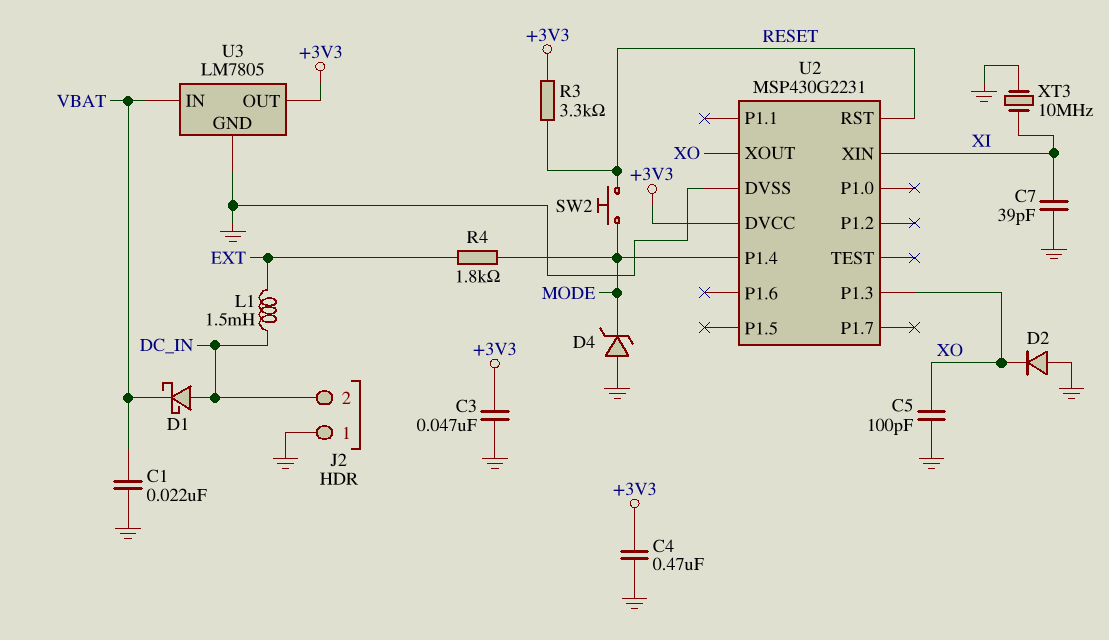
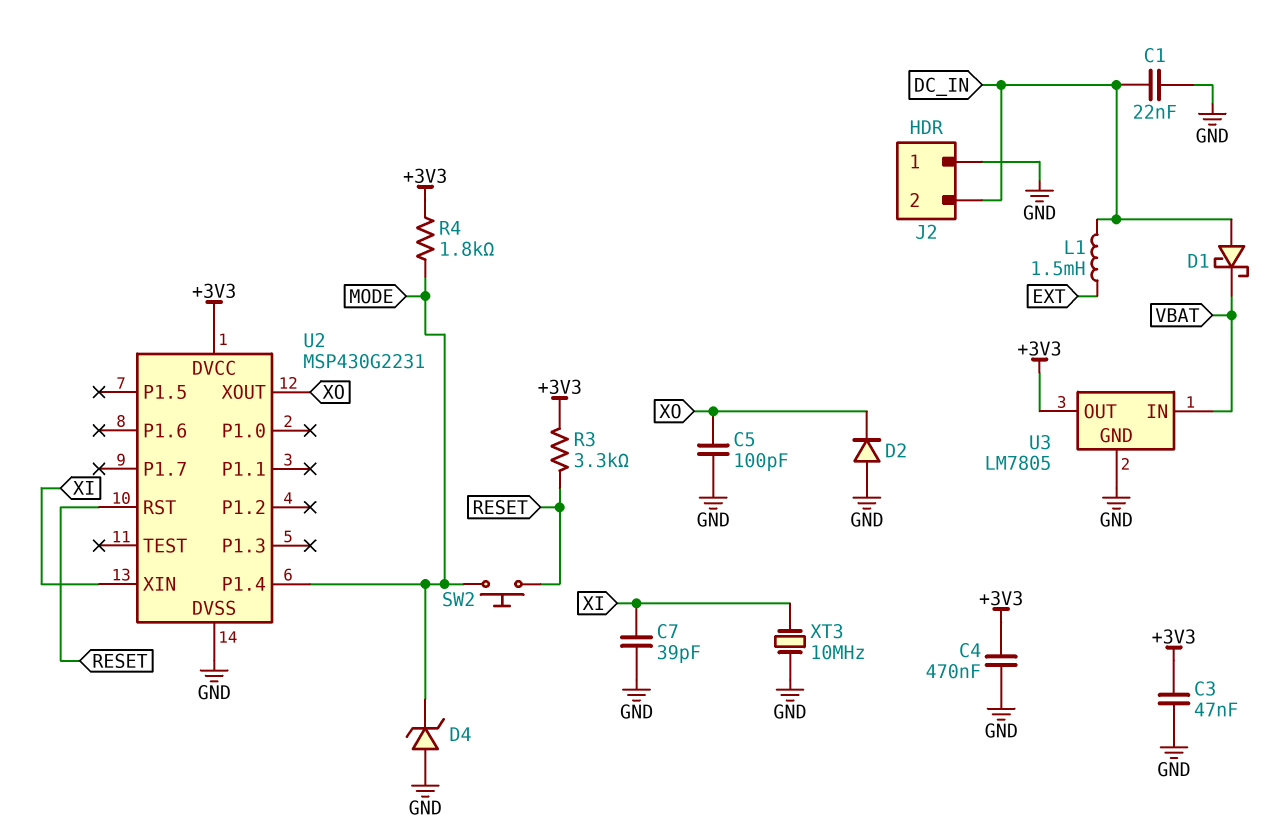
C1: 22nF (GND, VBAT) -> 22nF (DC_IN, GND)
R4: 1.8k (EXT, MODE) -> 1.8k (+3V3, MODE)
U2 pin P1.3: XO -> none

